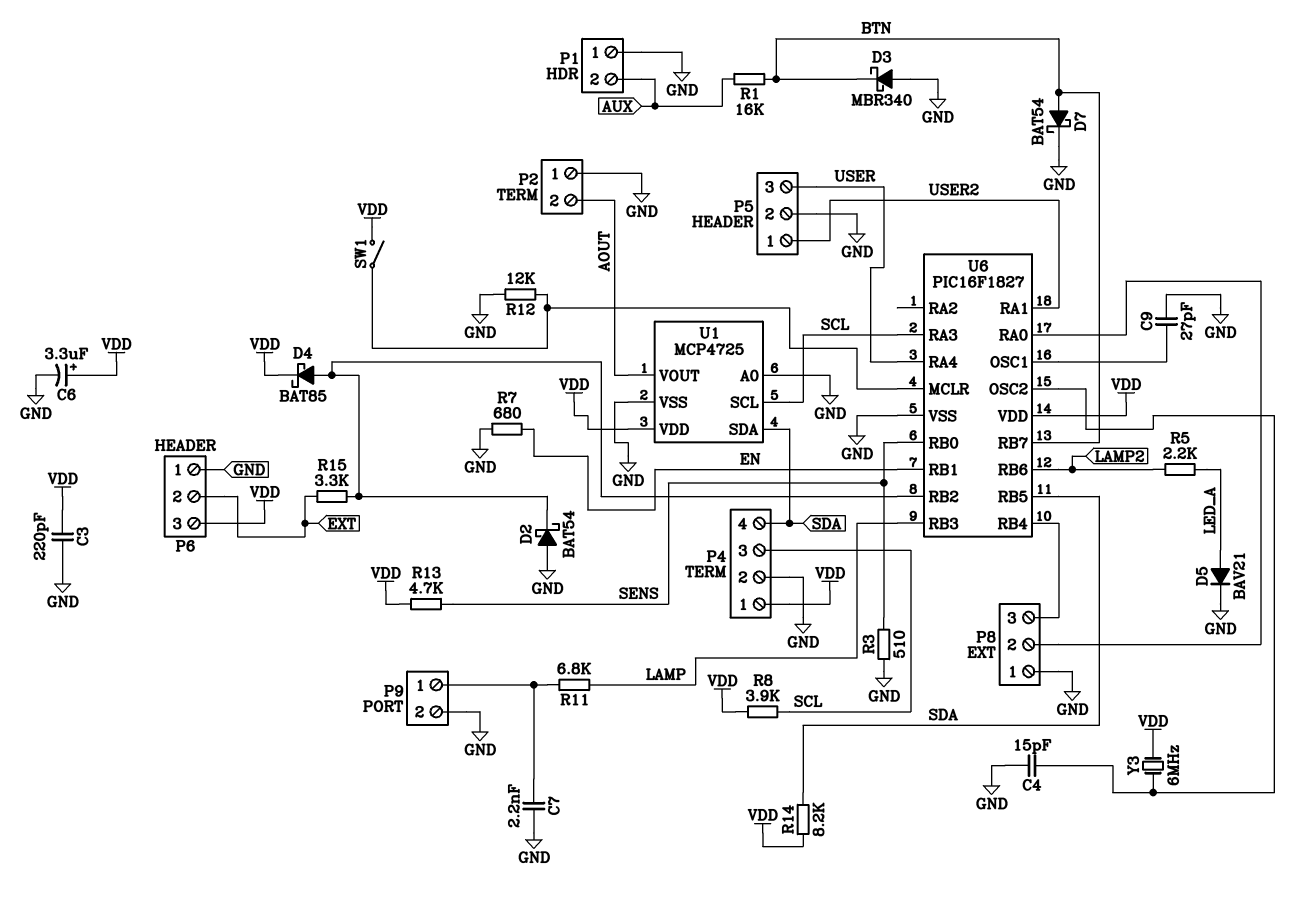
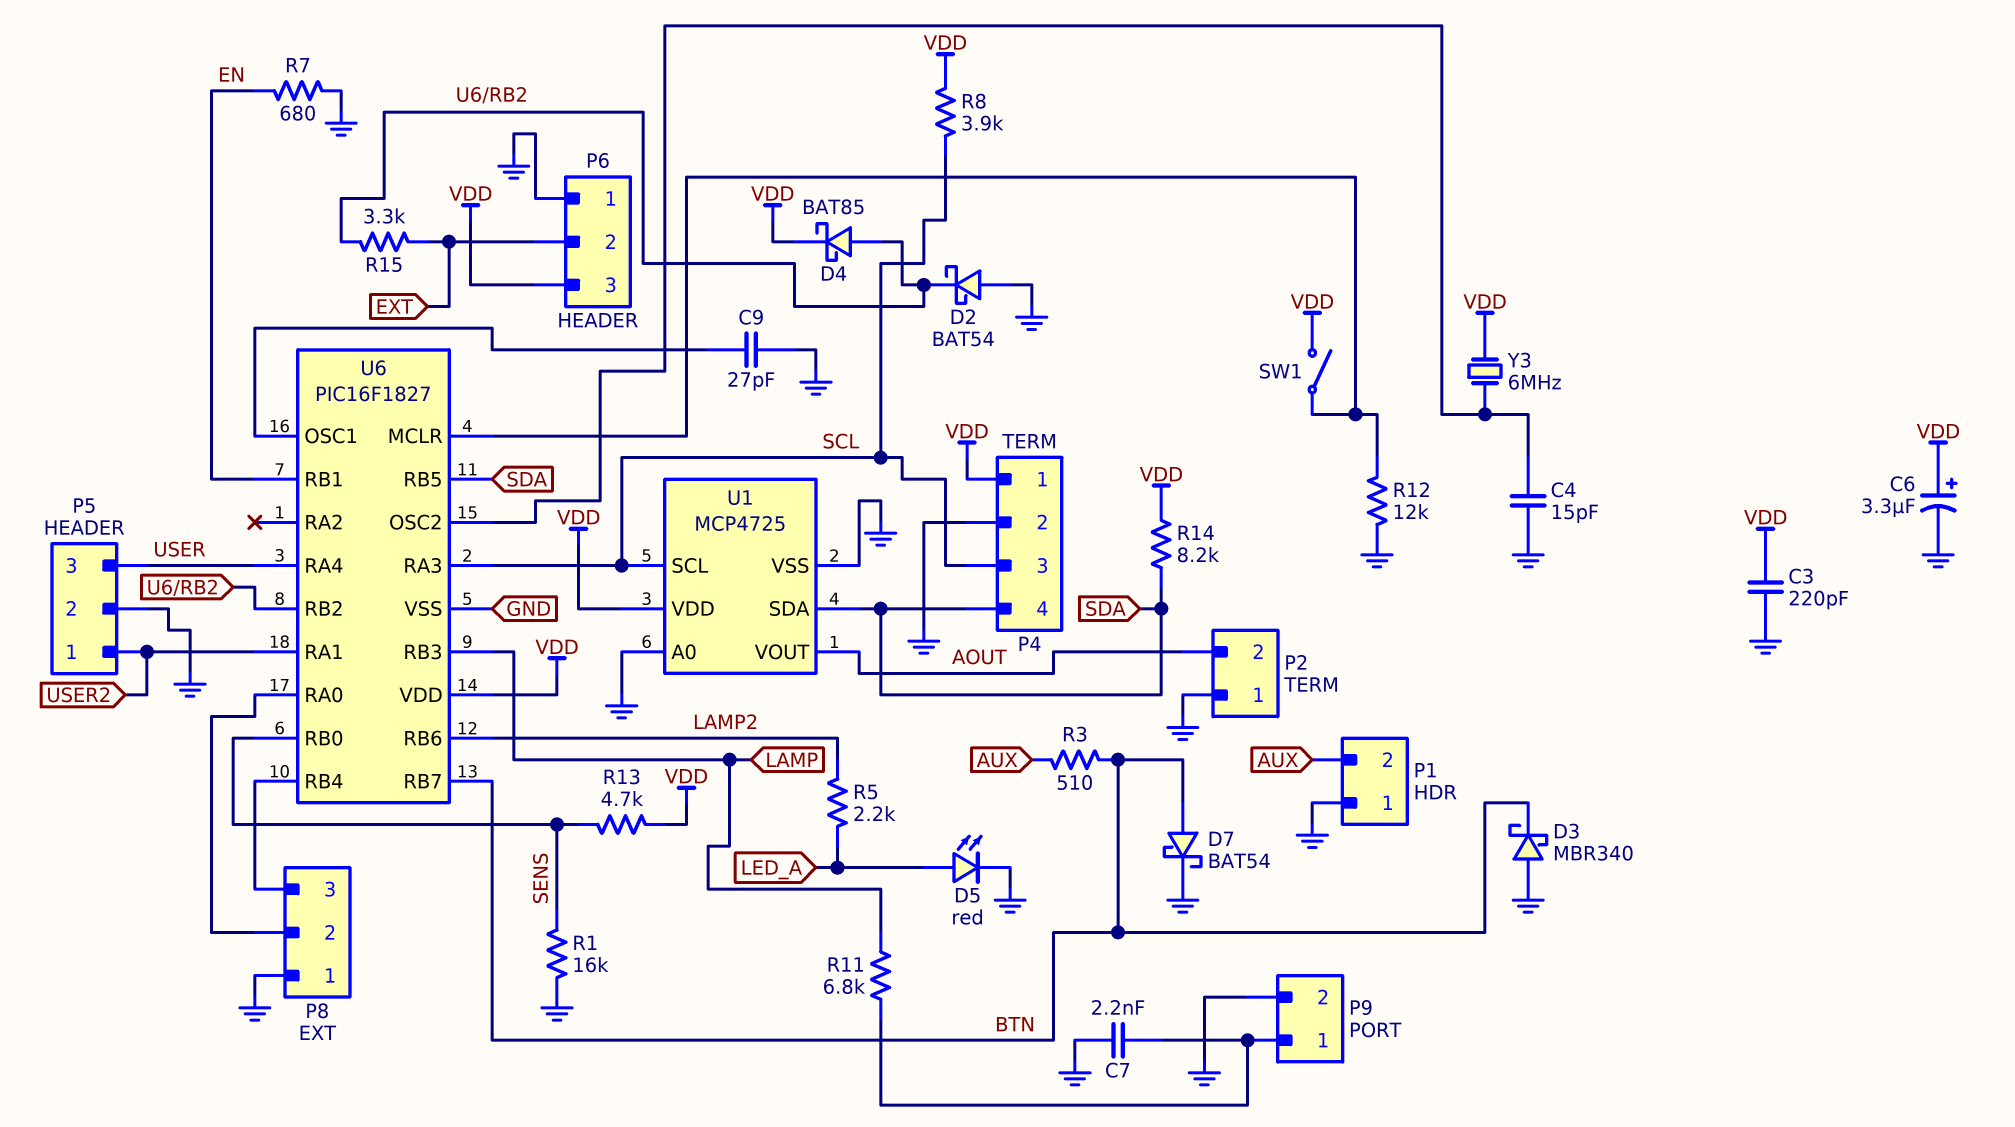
D5: diode BAV21 (A LED_A, K GND) -> LED red (A LED_A, K GND)
R1: 16k (AUX, BTN) -> 16k (GND, SENS)
R3: 510 (GND, SENS) -> 510 (AUX, BTN)

